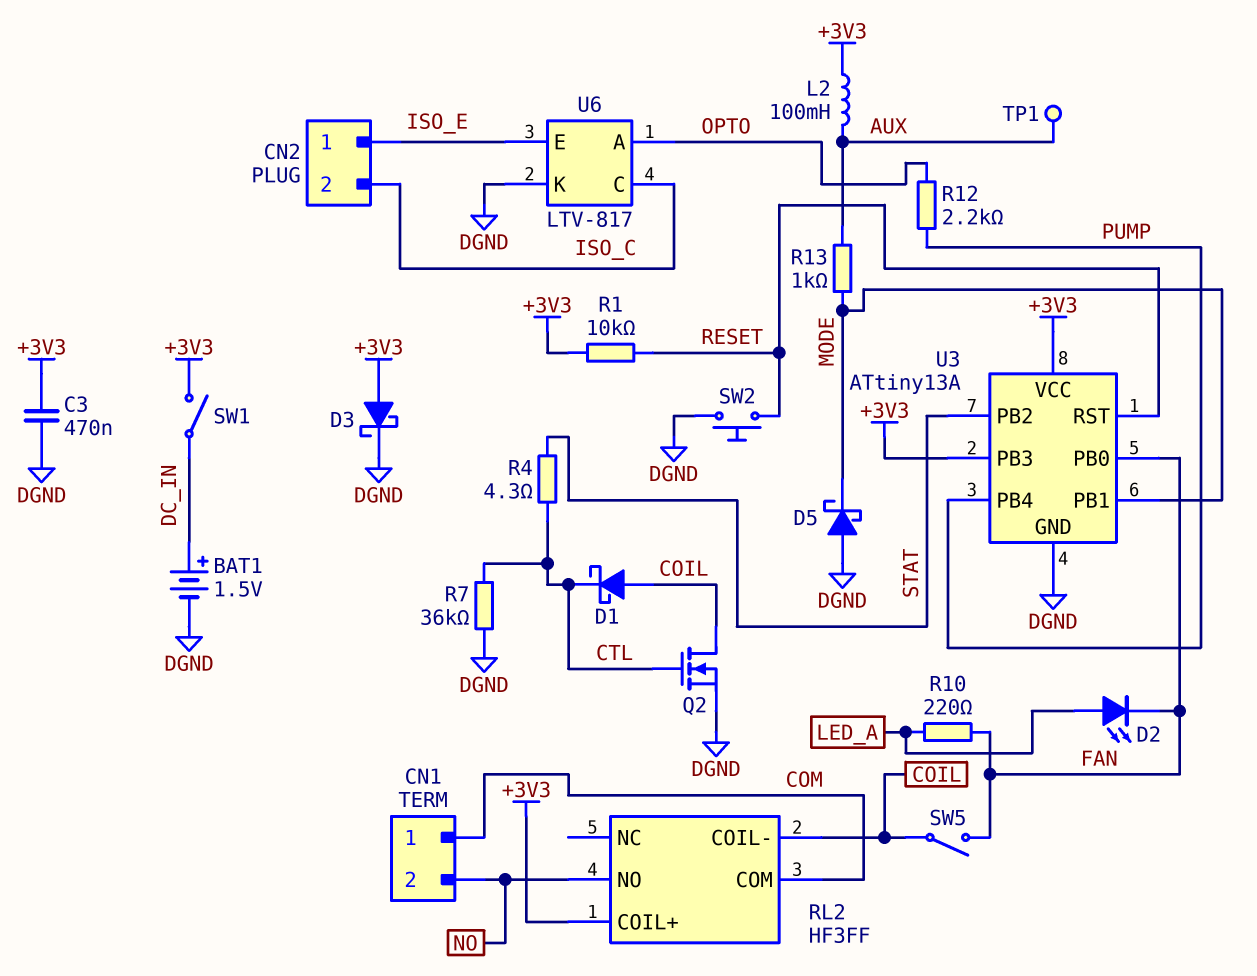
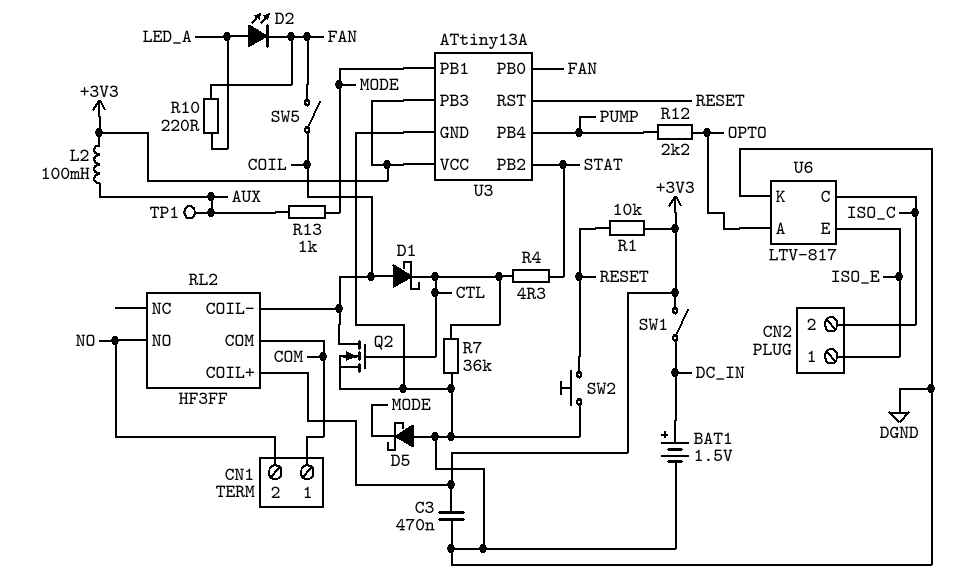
D3: schottky (A +3V3, K DGND) -> none

